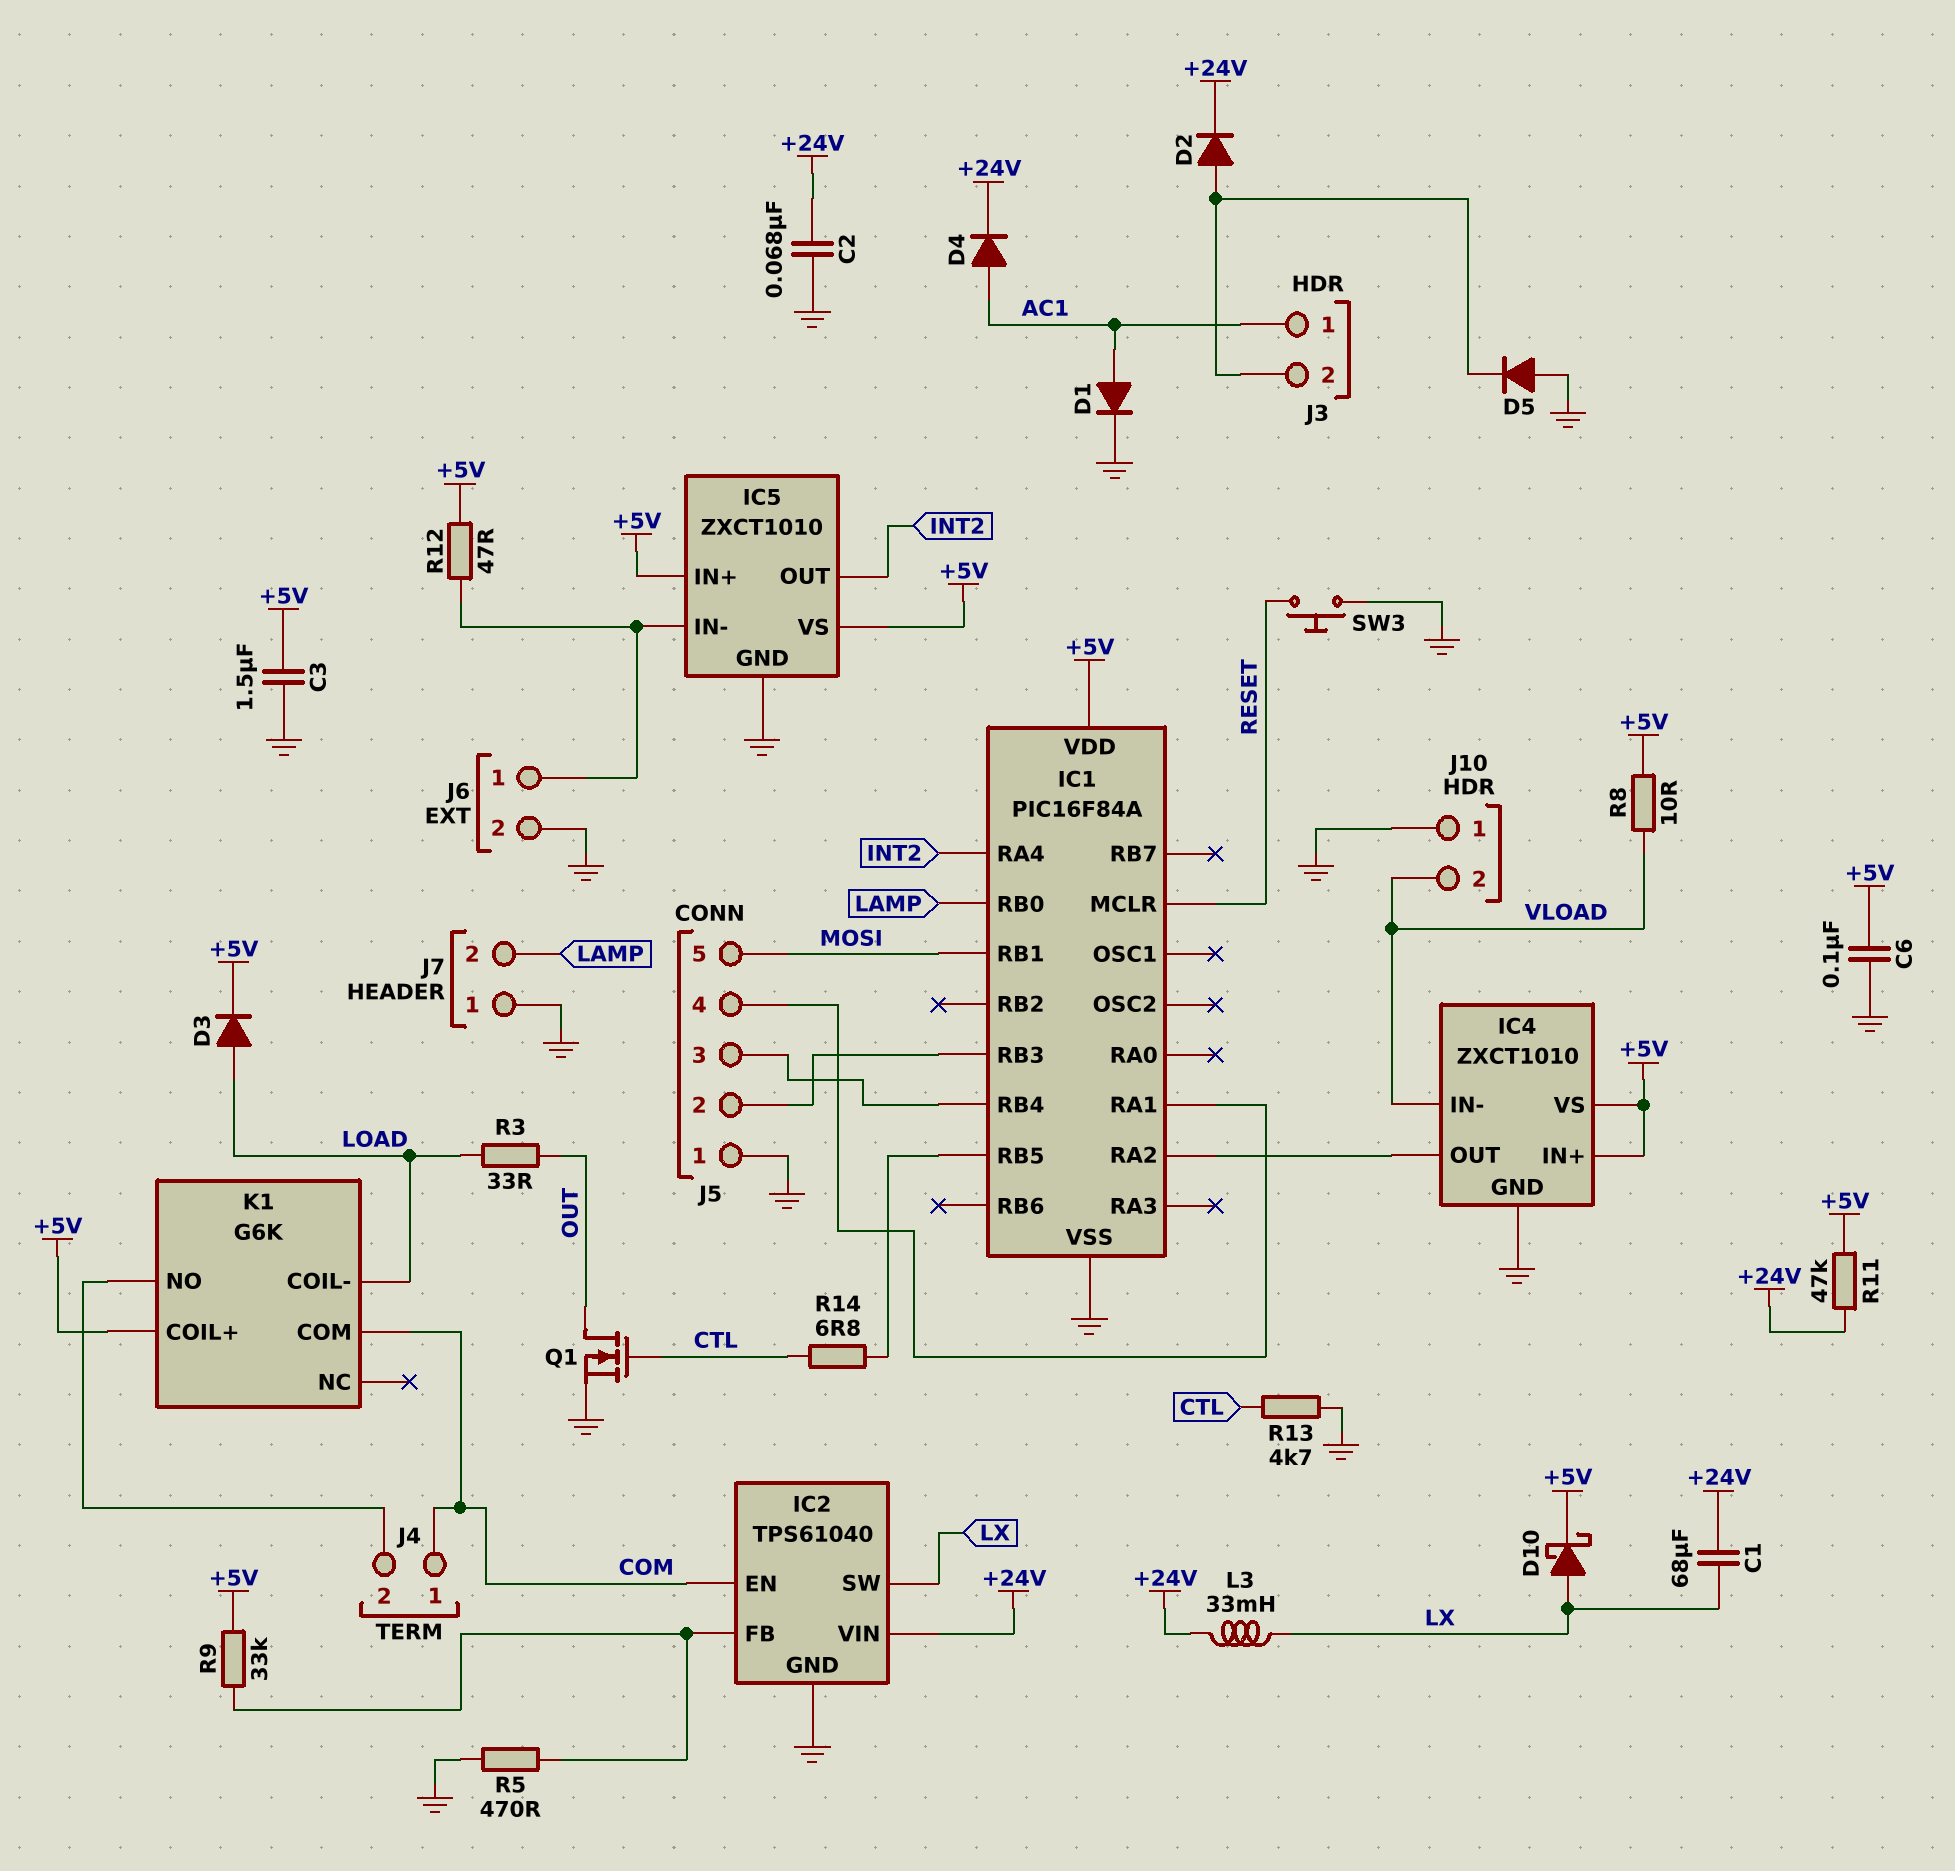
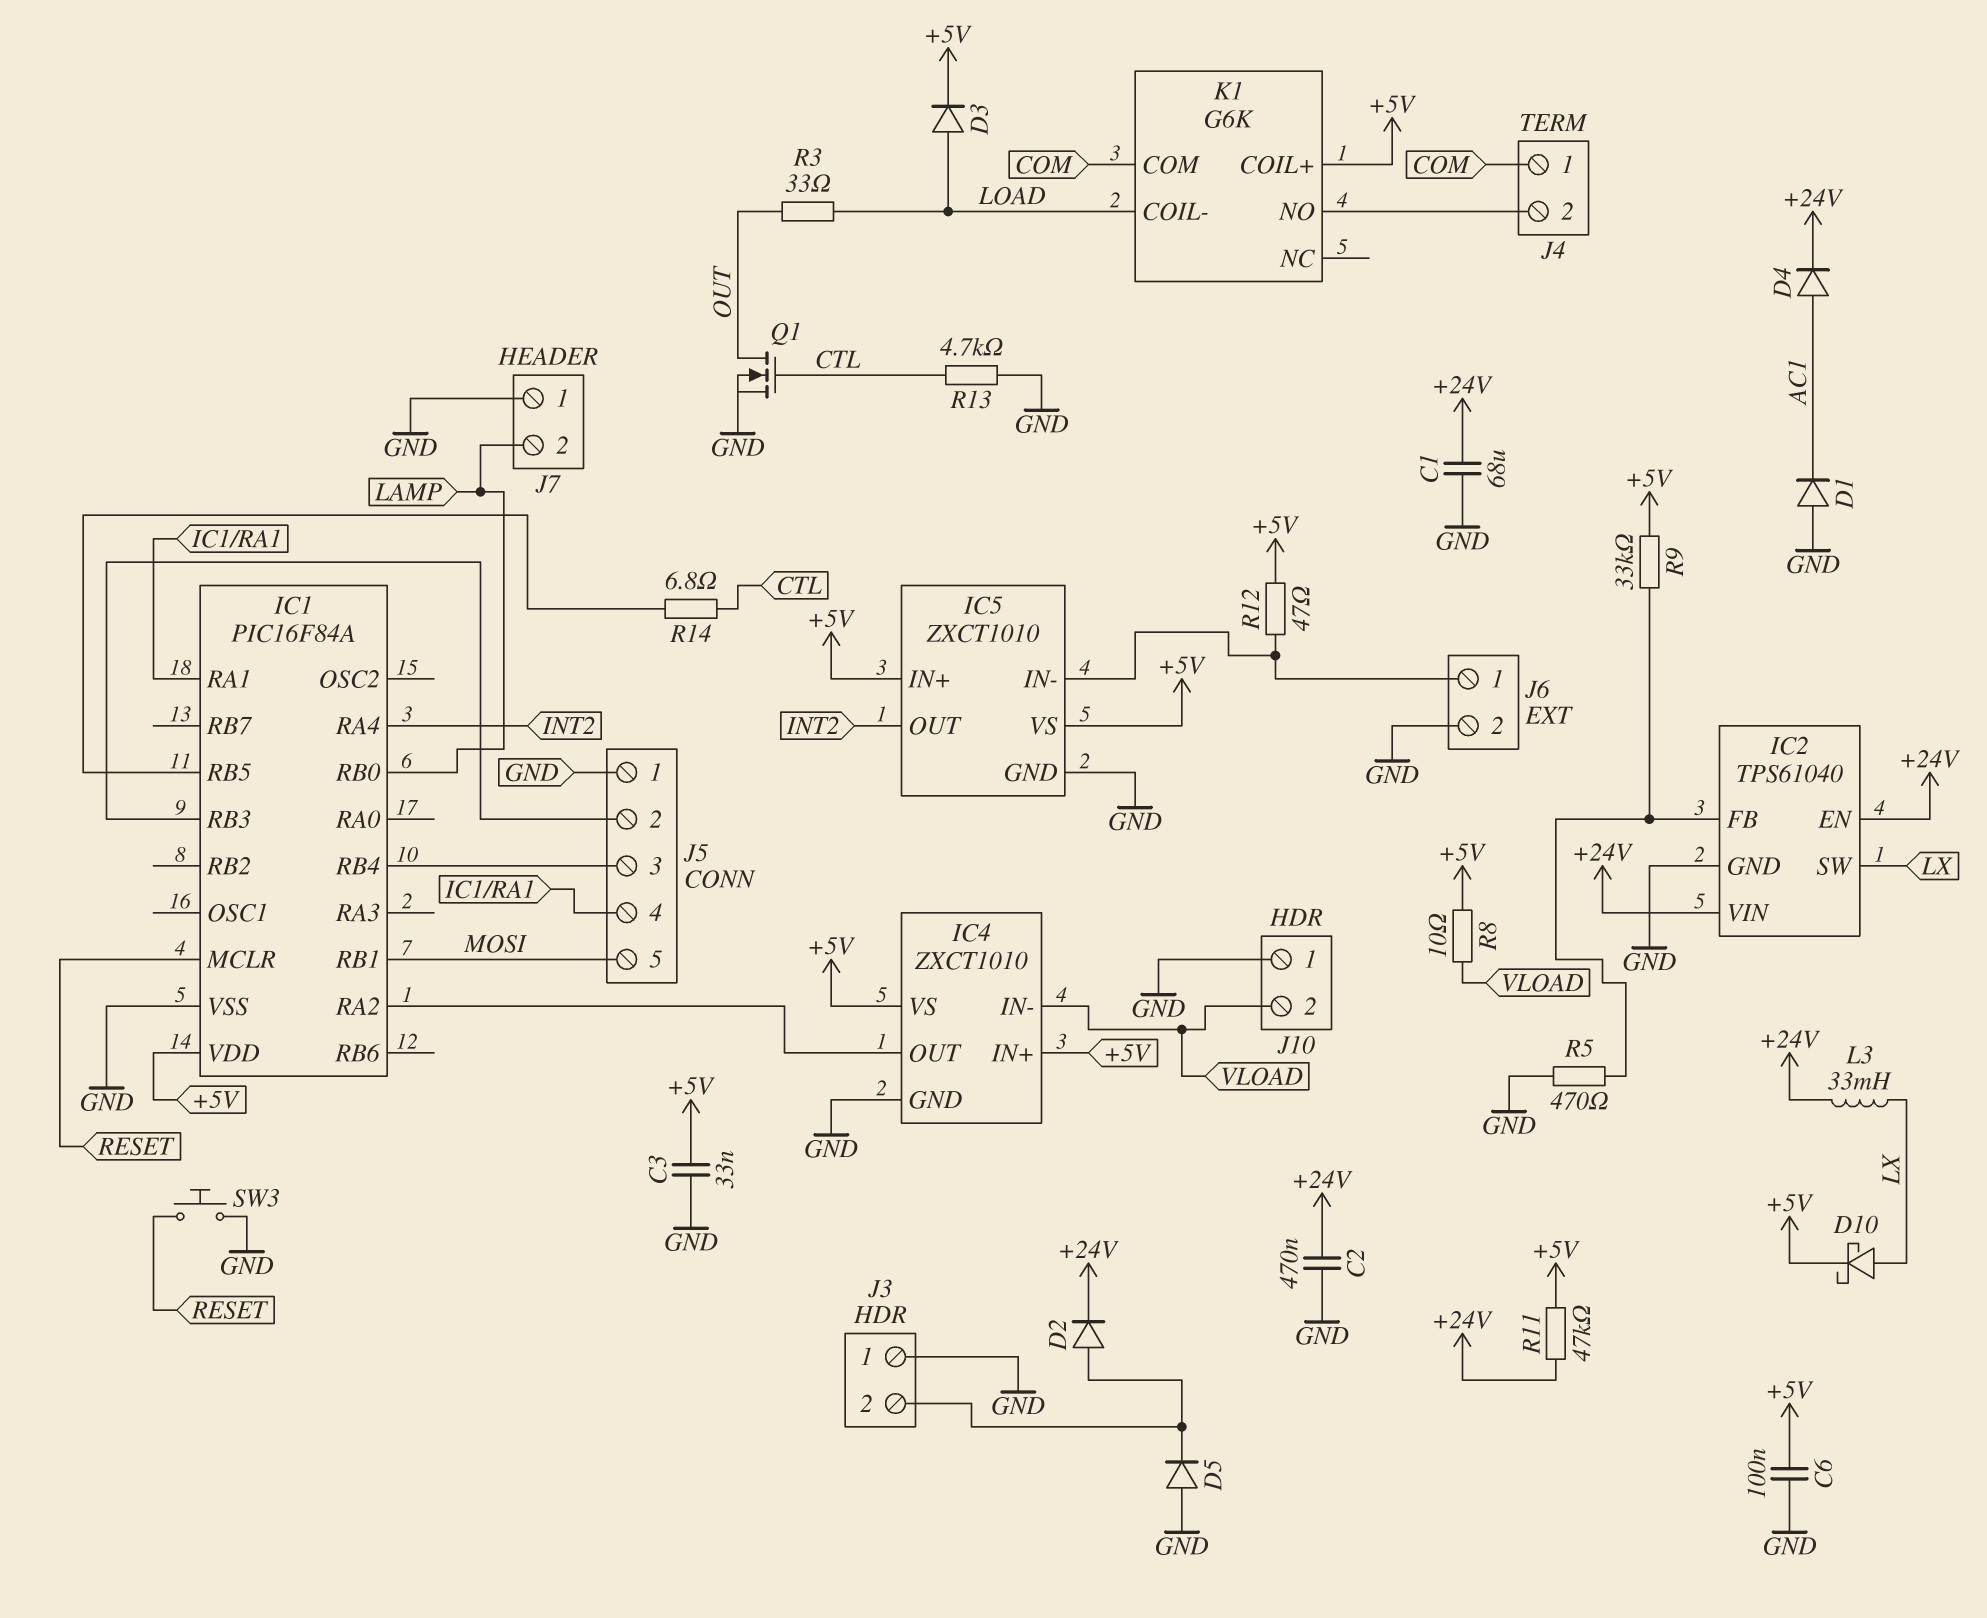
C1: 68uF (+24V, LX) -> 68uF (+24V, GND)
C2: 68nF (+24V, GND) -> 470nF (+24V, GND)
C3: 1.5uF (+5V, GND) -> 33nF (+5V, GND)
D1: diode (A AC1, K GND) -> diode (A GND, K AC1)
IC2 pin EN: COM -> +24V
J3 pin 1: AC1 -> GND

